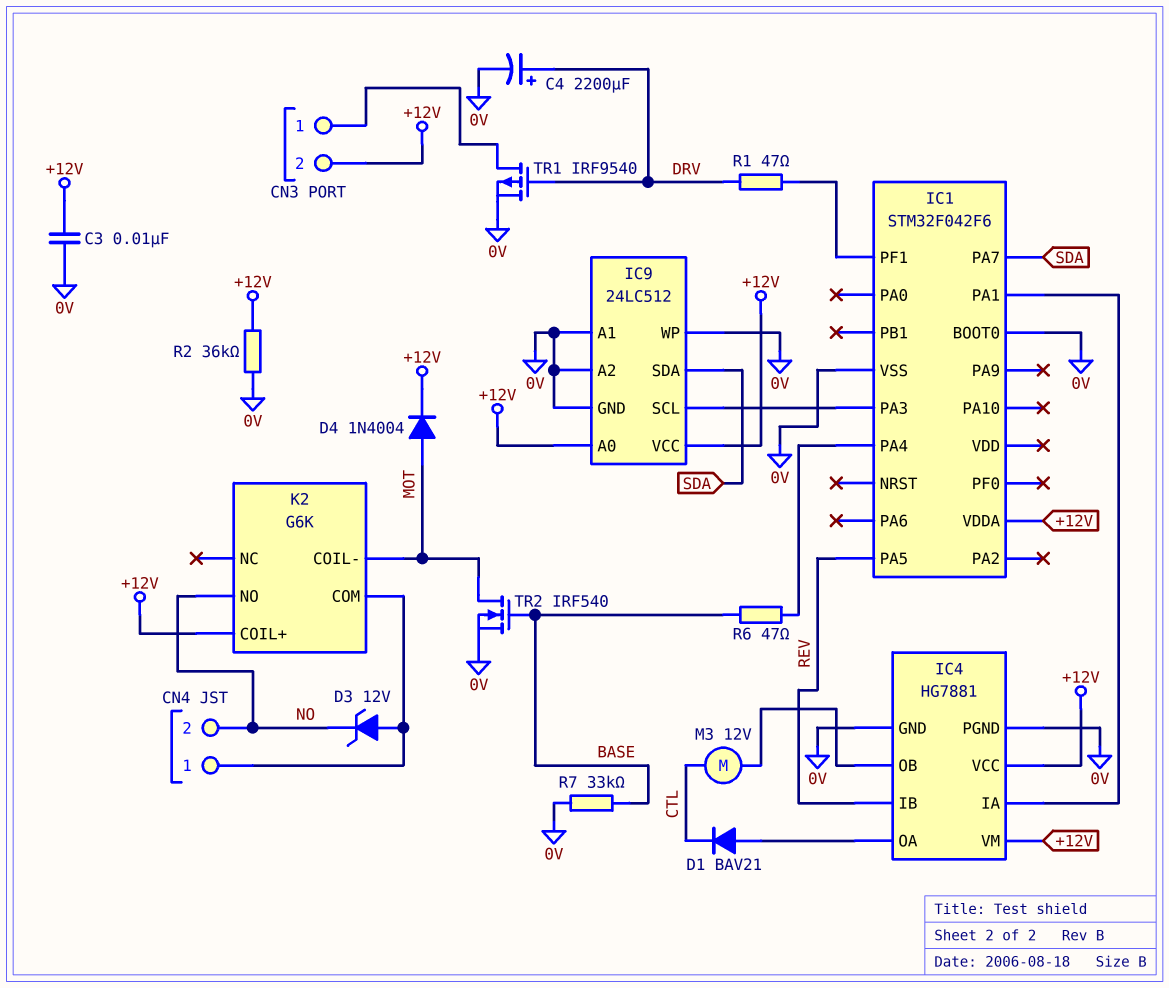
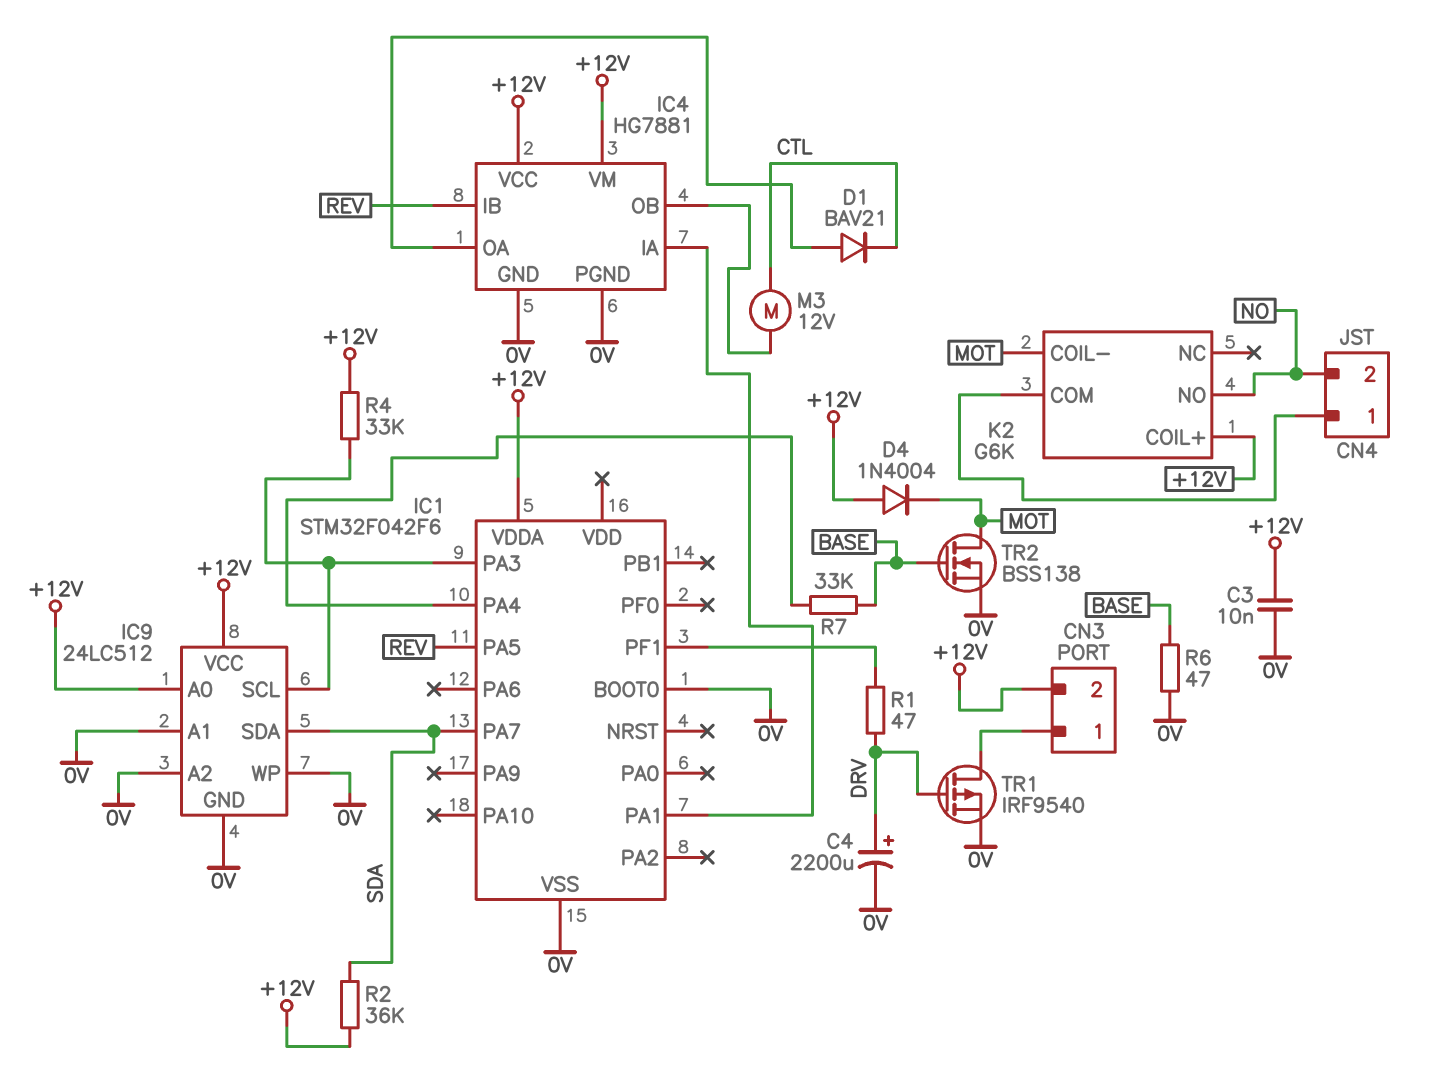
D3: zener 12V (A CN4/1, K NO) -> none
D4: diode 1N4004 (A MOT, K +12V) -> diode 1N4004 (A +12V, K MOT)
R2: 36k (+12V, 0V) -> 36k (+12V, SDA)
R4: none -> 33k (+12V, IC1/PA3)
R6: 47 (BASE, IC1/PA4) -> 47 (0V, BASE)
R7: 33k (0V, BASE) -> 33k (BASE, IC1/PA4)
TR2: NMOS IRF540 (G BASE, D MOT, S 0V) -> NMOS BSS138 (G BASE, D MOT, S 0V)

